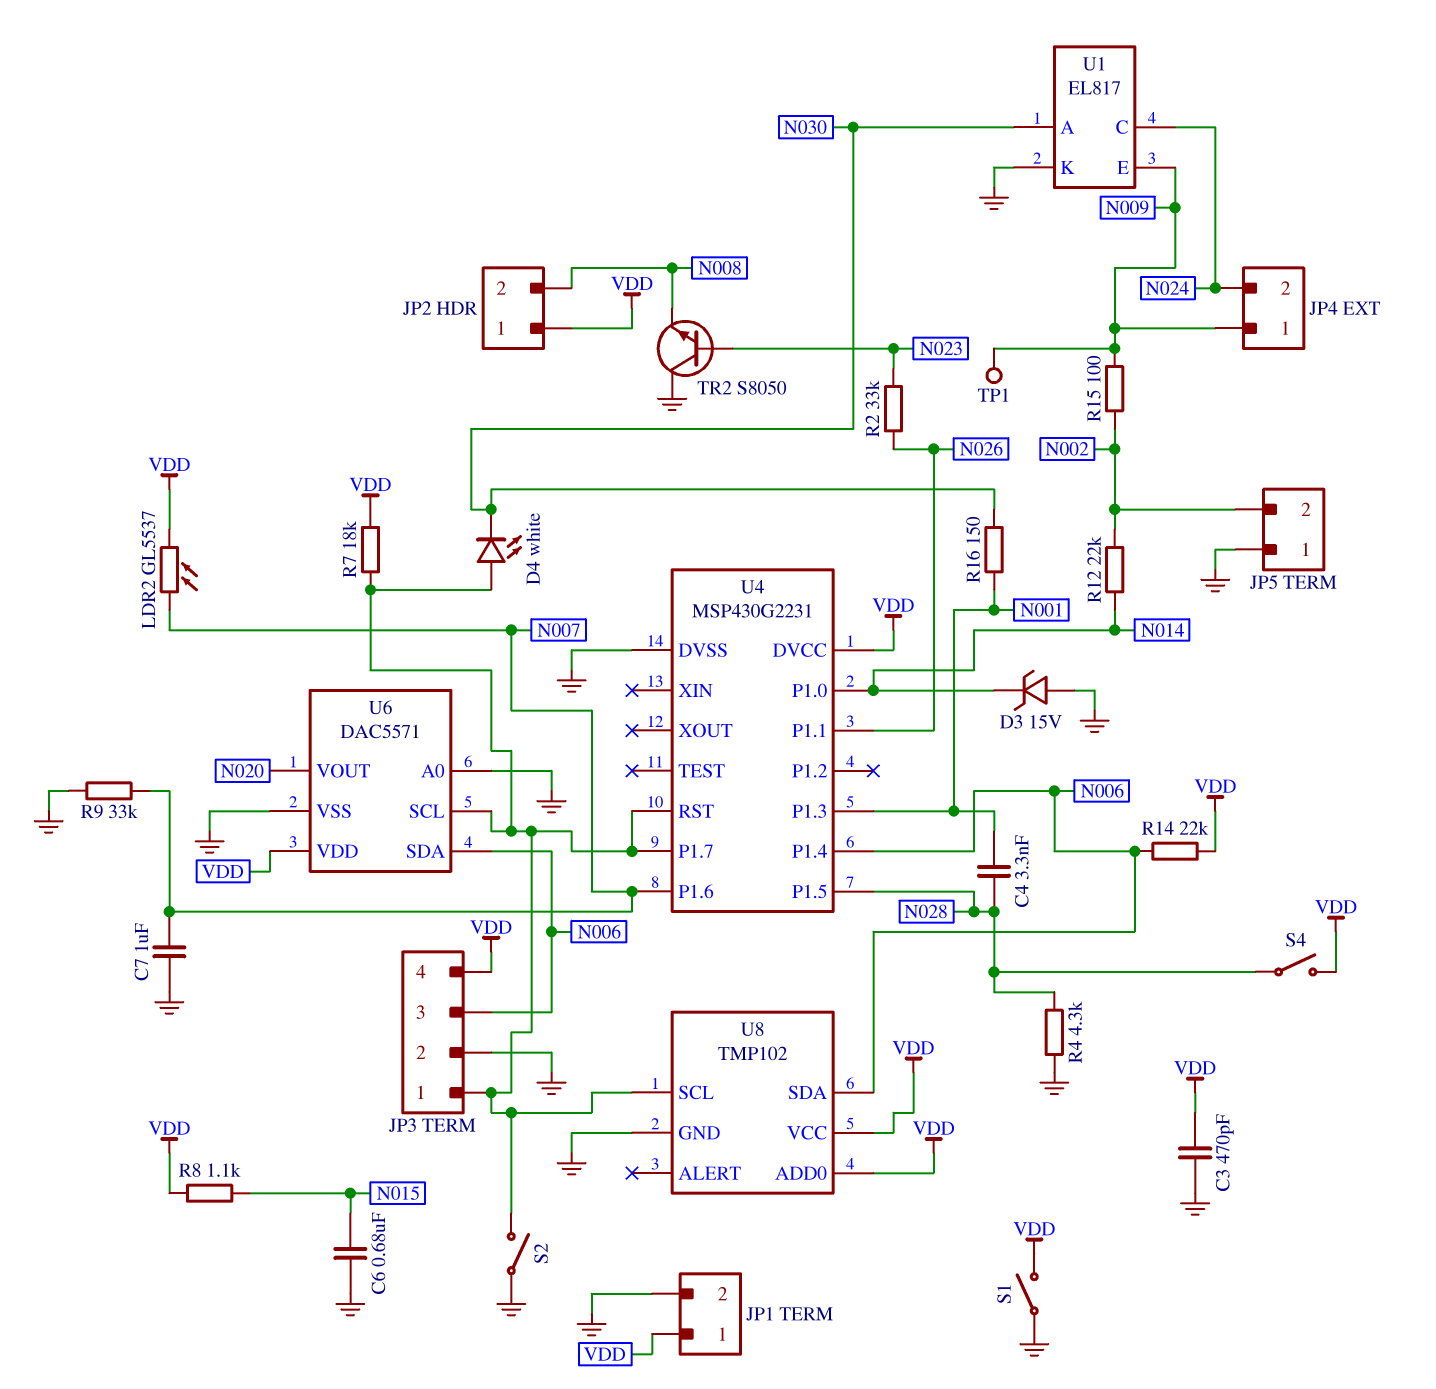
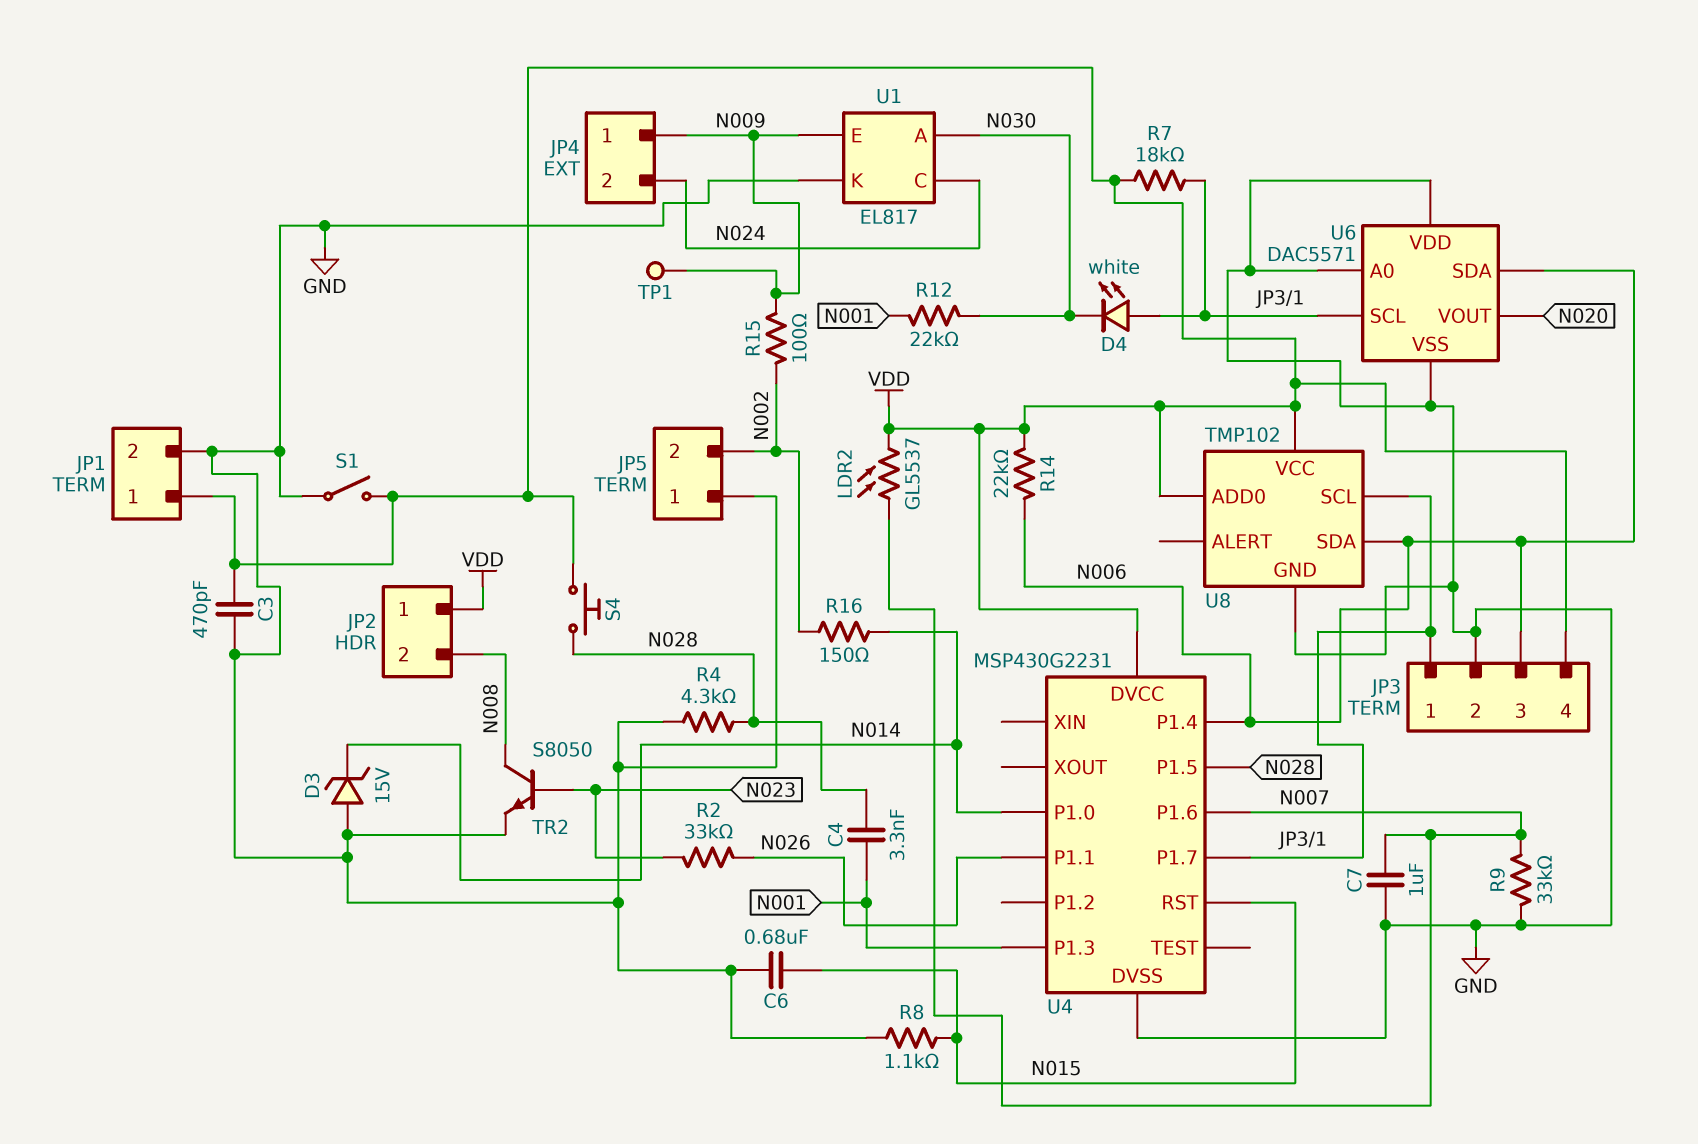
R8: 1.1k (N015, VDD) -> 1.1k (GND, N015)
R12: 22k (N002, N014) -> 22k (N001, N030)
R16: 150 (N001, N030) -> 150 (N002, N014)
S2: switch (GND, JP3/1) -> none
S4: switch (N028, VDD) -> button (N028, VDD)
TR2: NPN S8050 (B N023, C GND, E N008) -> NPN S8050 (B N023, C N008, E GND)
U4 pin RST: JP3/1 -> N015
U6 pin VDD: VDD -> GND

